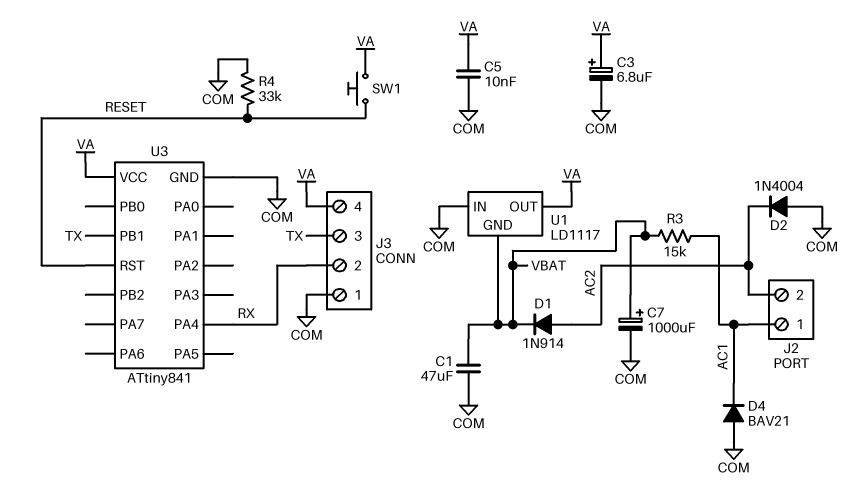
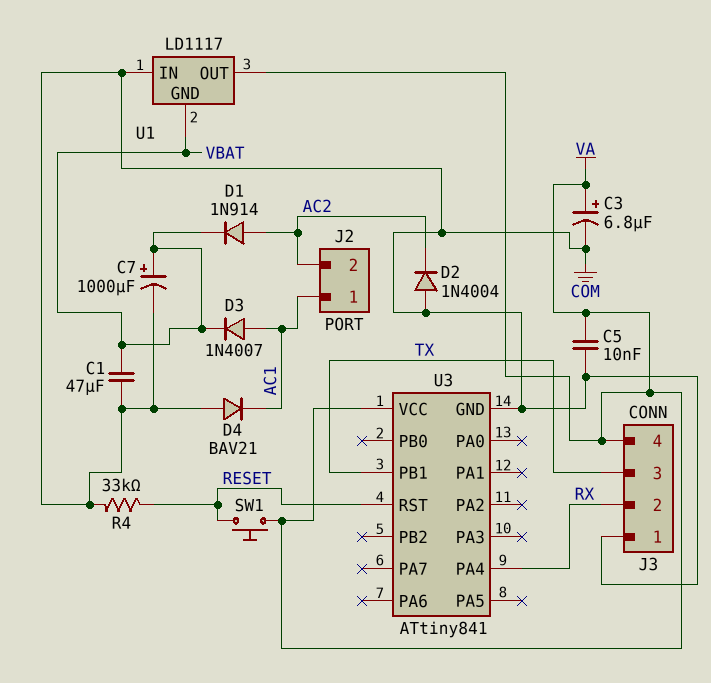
D3: none -> diode 1N4007 (A AC1, K VBAT)
R3: 15k (AC1, VBAT) -> none

